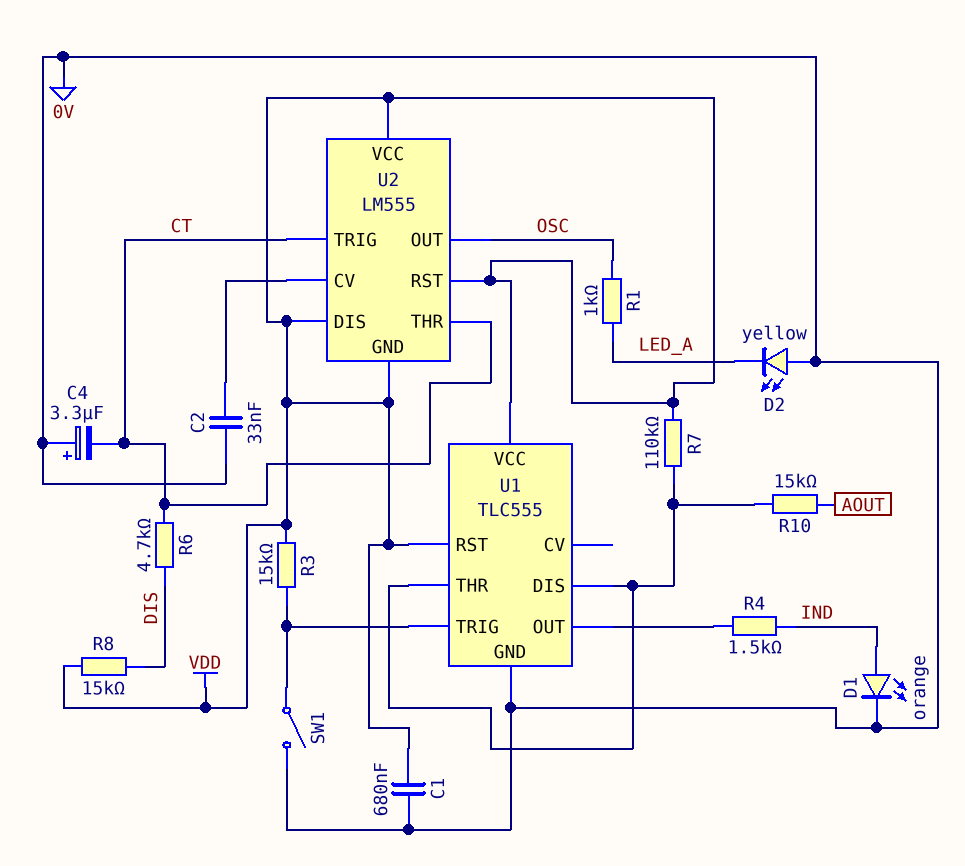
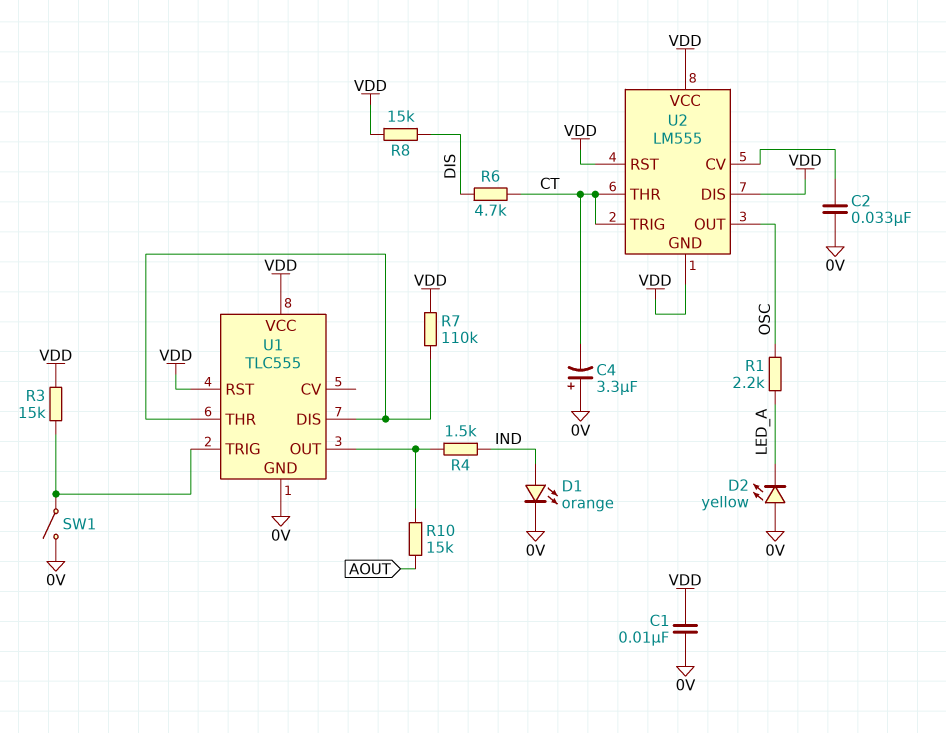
C1: 680nF (0V, VDD) -> 10nF (0V, VDD)
R1: 1k (LED_A, OSC) -> 2.2k (LED_A, OSC)
R10: 15k (AOUT, U1/DIS) -> 15k (AOUT, U1/OUT)

